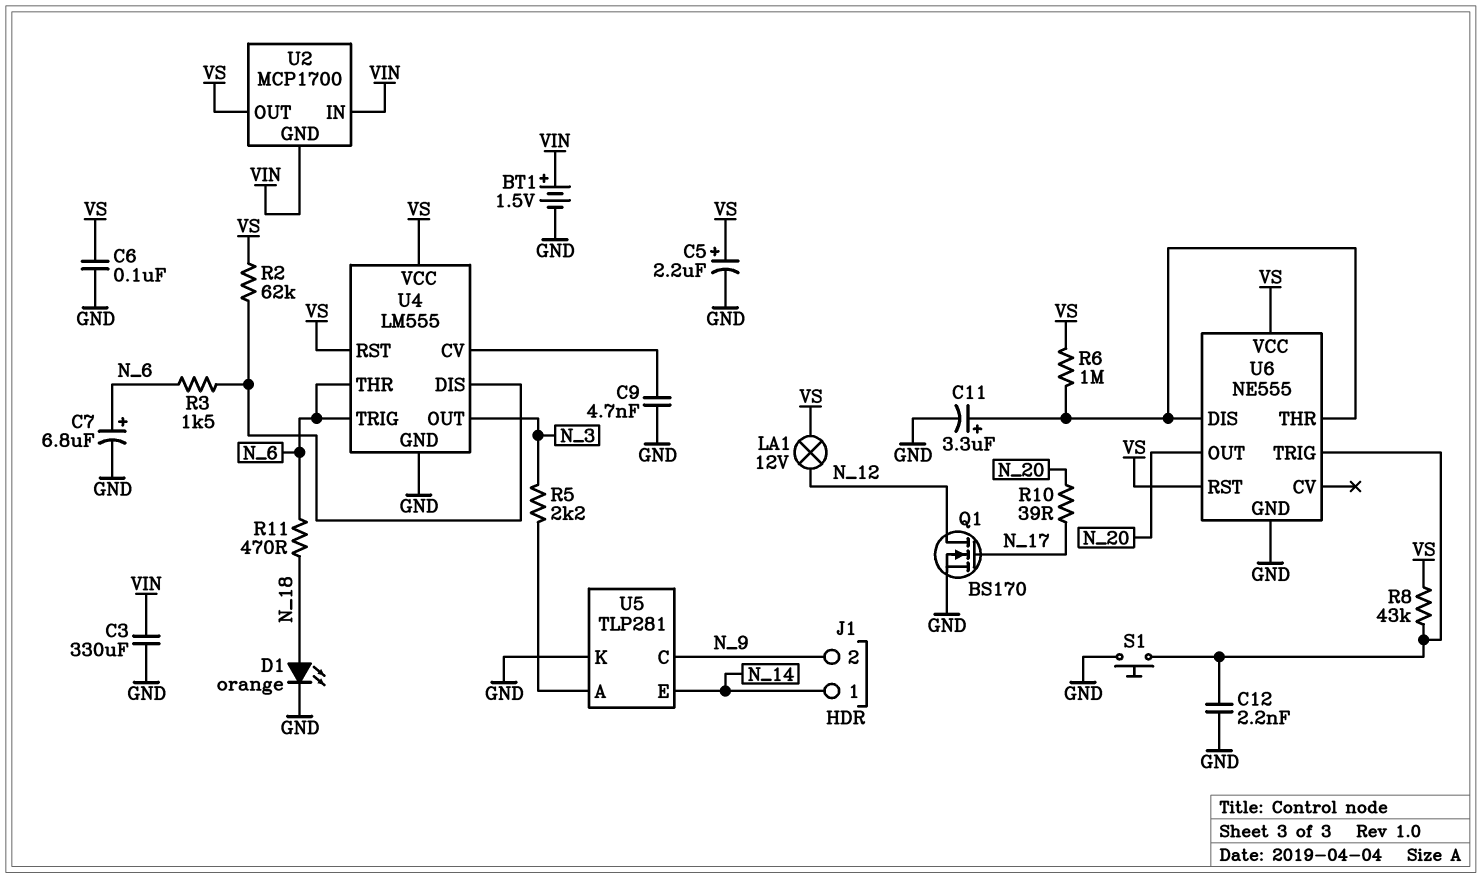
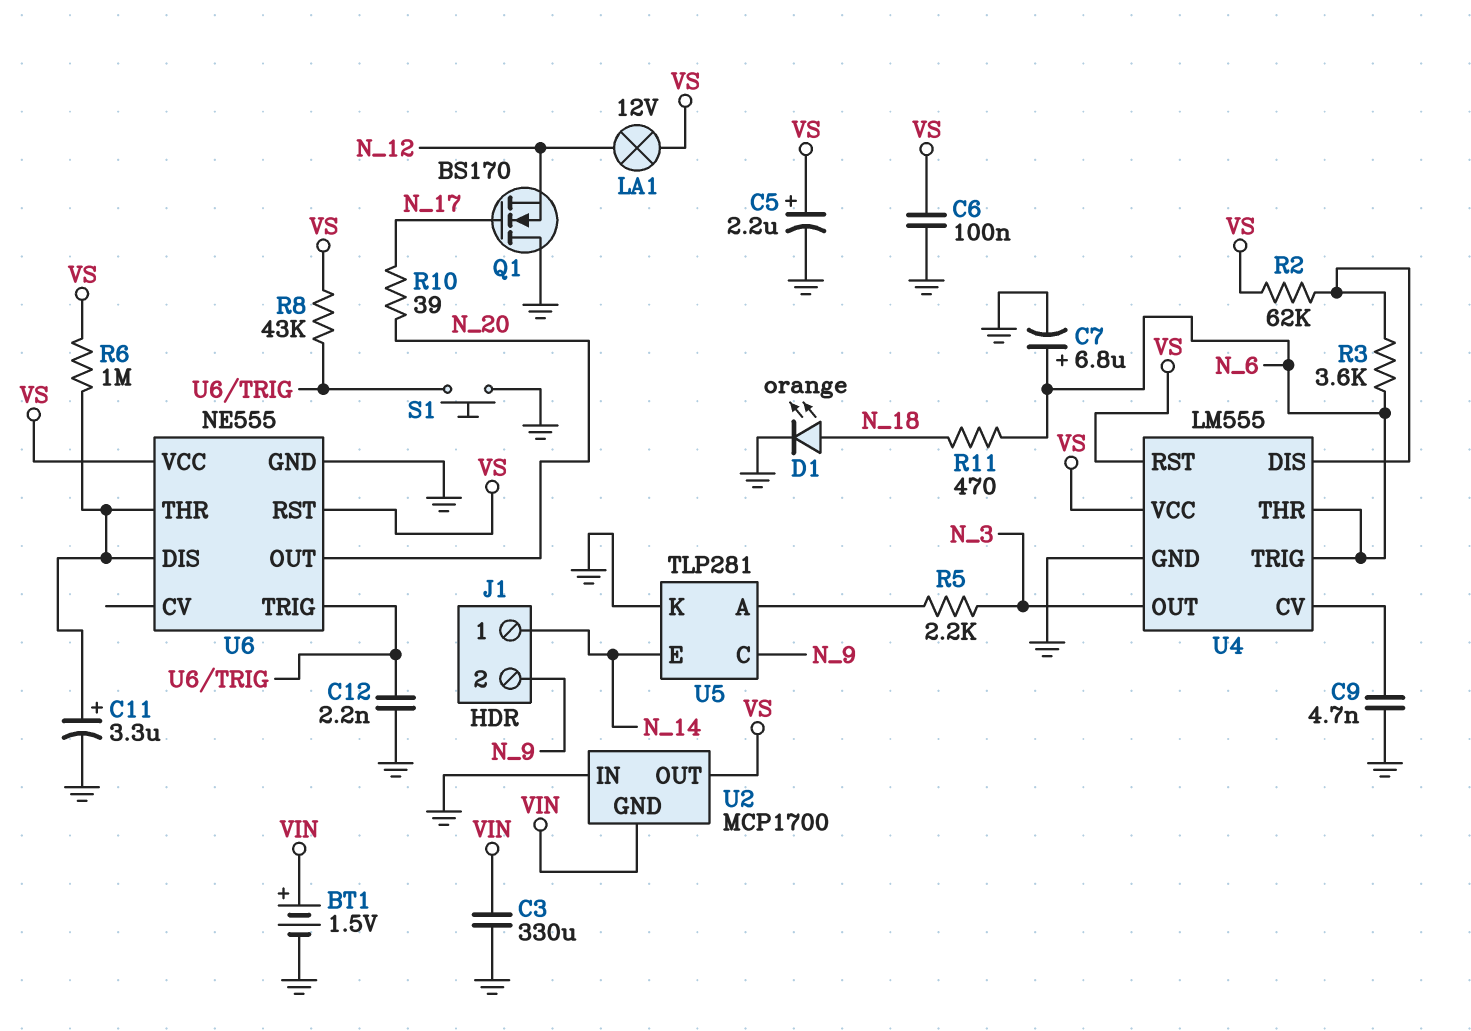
Q1: NMOS BS170 (G N_17, D N_12, S GND) -> NMOS BS170 (G N_17, D GND, S N_12)
R3: 1.5k (N_6, U4/DIS) -> 3.6k (N_6, U4/DIS)
U2 pin IN: VIN -> GND

